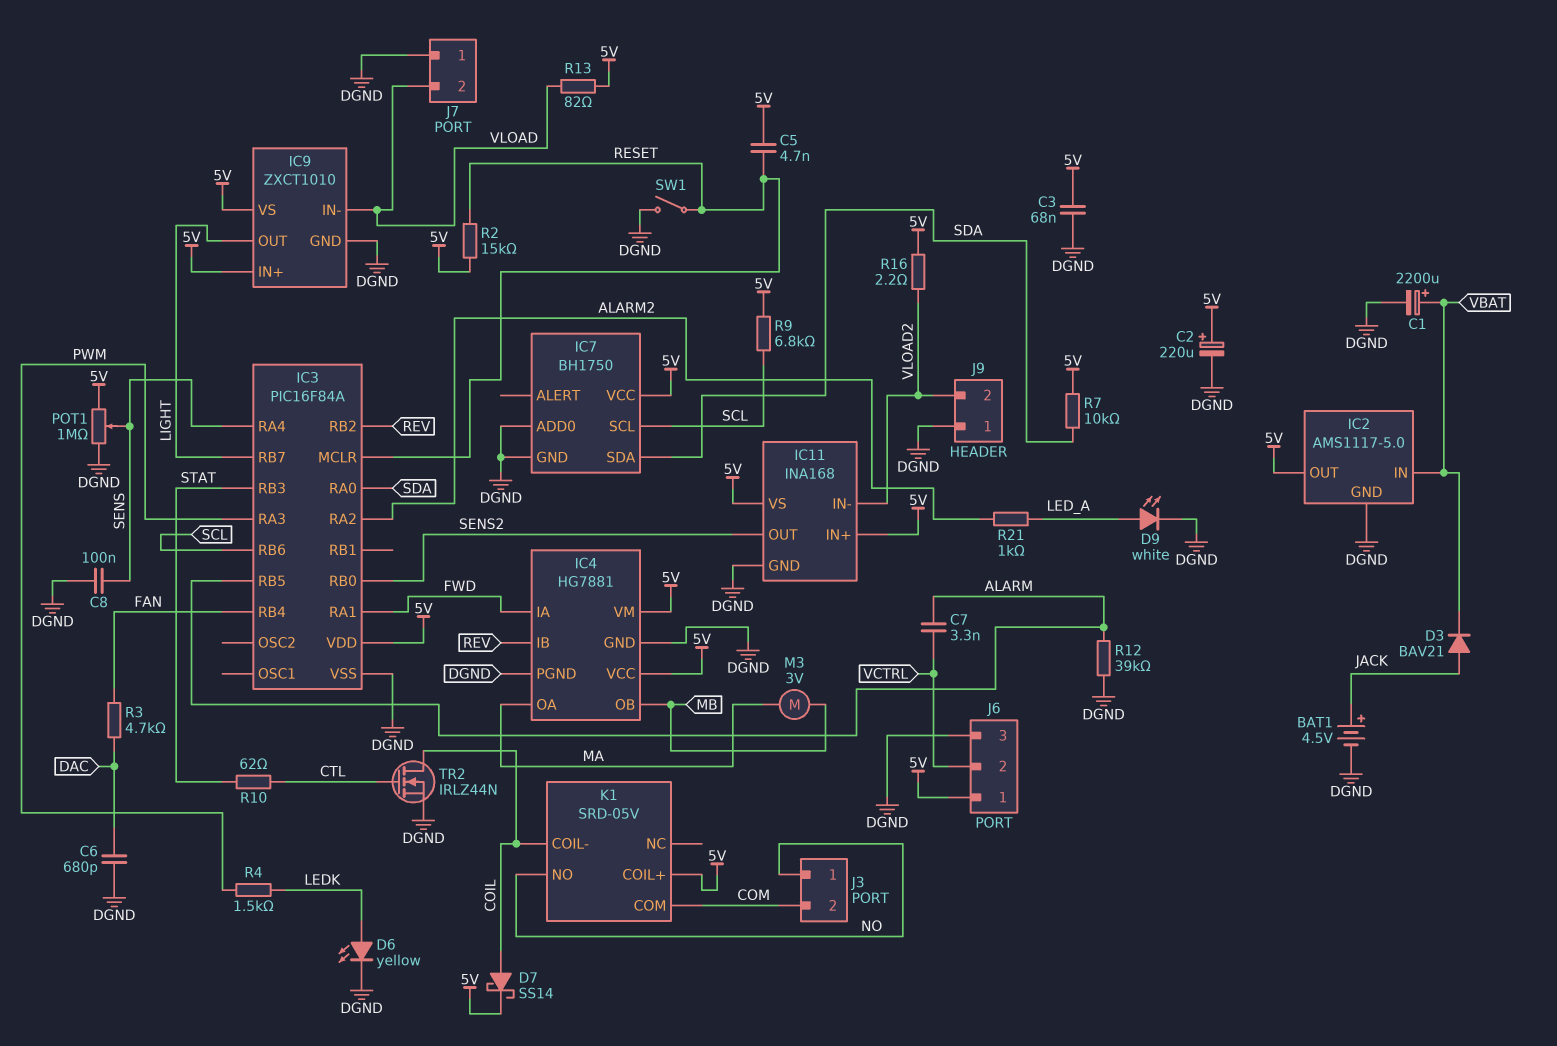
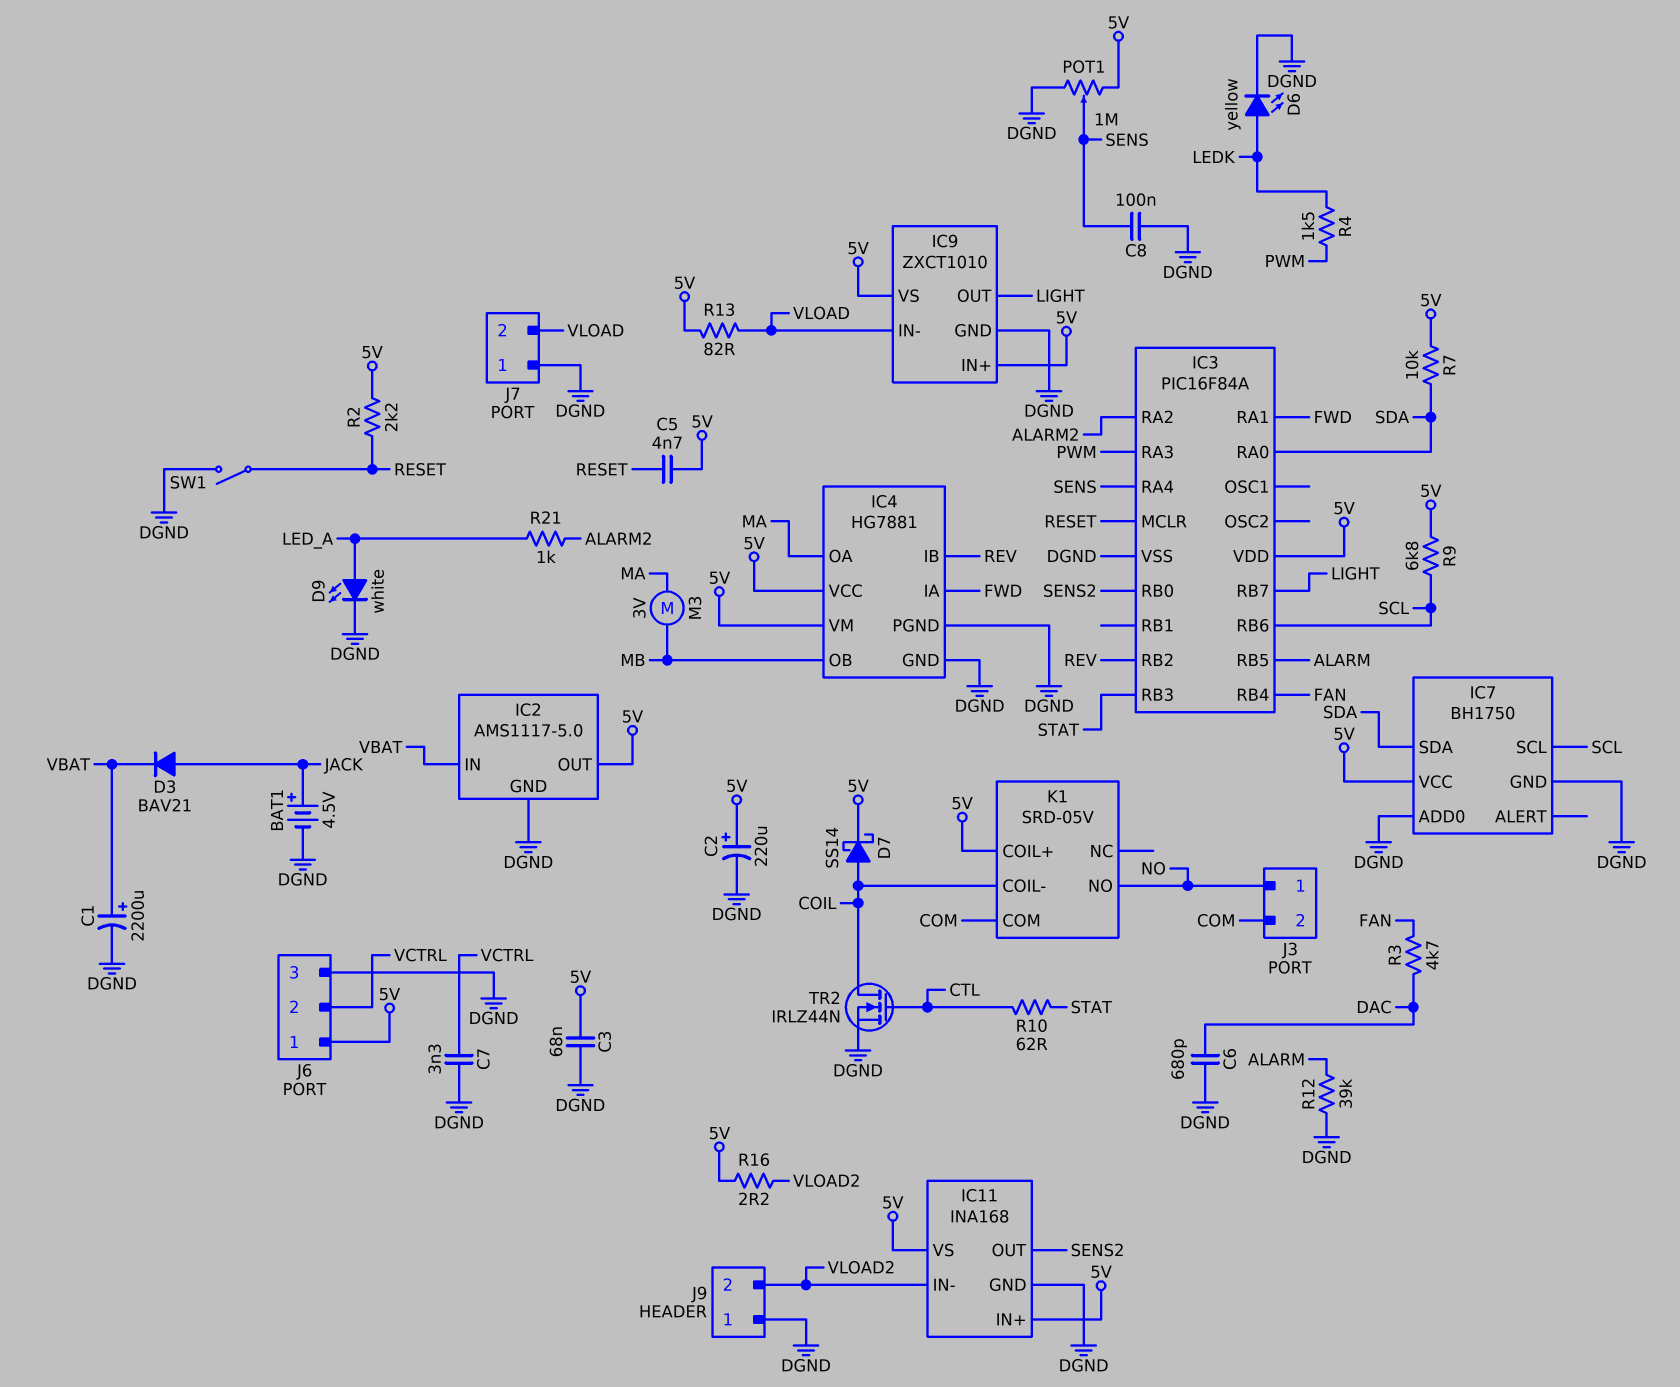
C7: 3.3nF (ALARM, VCTRL) -> 3.3nF (DGND, VCTRL)
R2: 15k (5V, RESET) -> 2.2k (5V, RESET)

